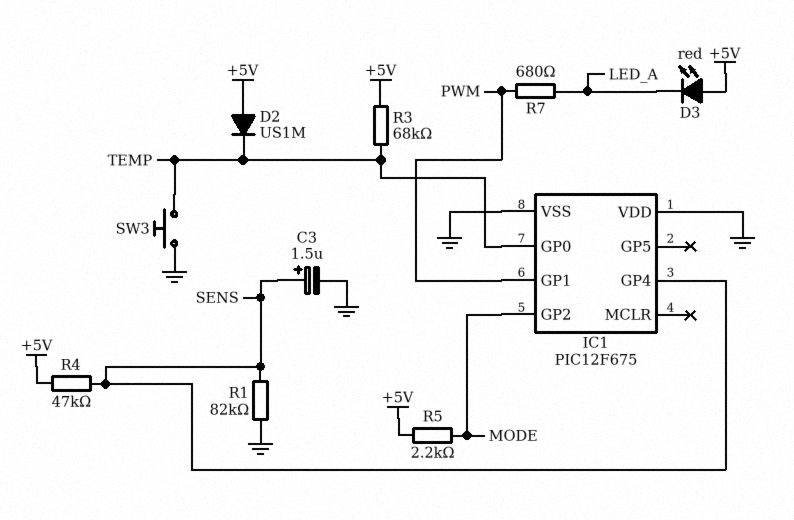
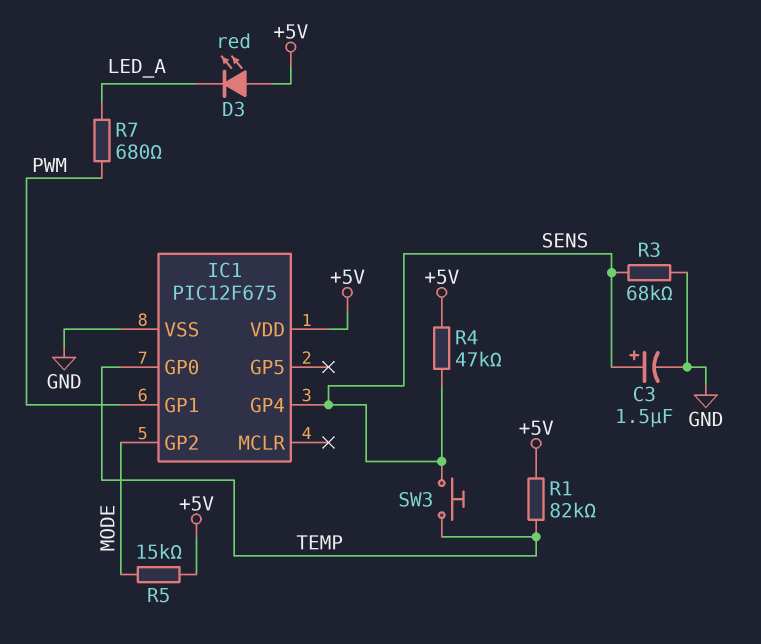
D2: diode US1M (A +5V, K TEMP) -> none
IC1 pin VDD: GND -> +5V
R1: 82k (GND, SENS) -> 82k (+5V, TEMP)
R3: 68k (+5V, TEMP) -> 68k (GND, SENS)
R5: 2.2k (+5V, MODE) -> 15k (+5V, MODE)
SW3: button (GND, TEMP) -> button (SENS, TEMP)

